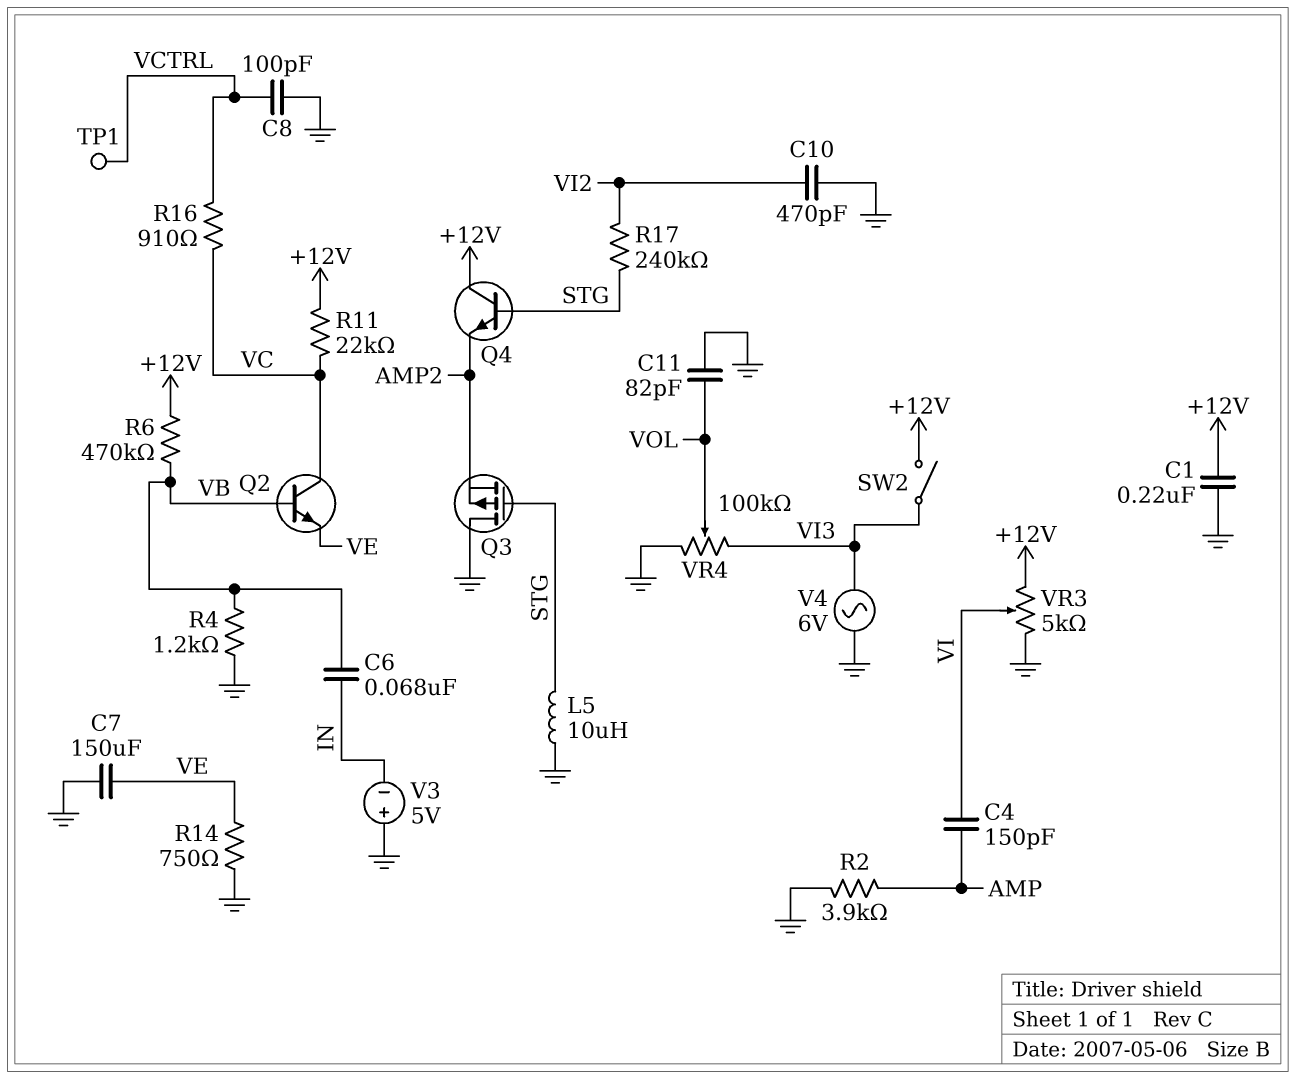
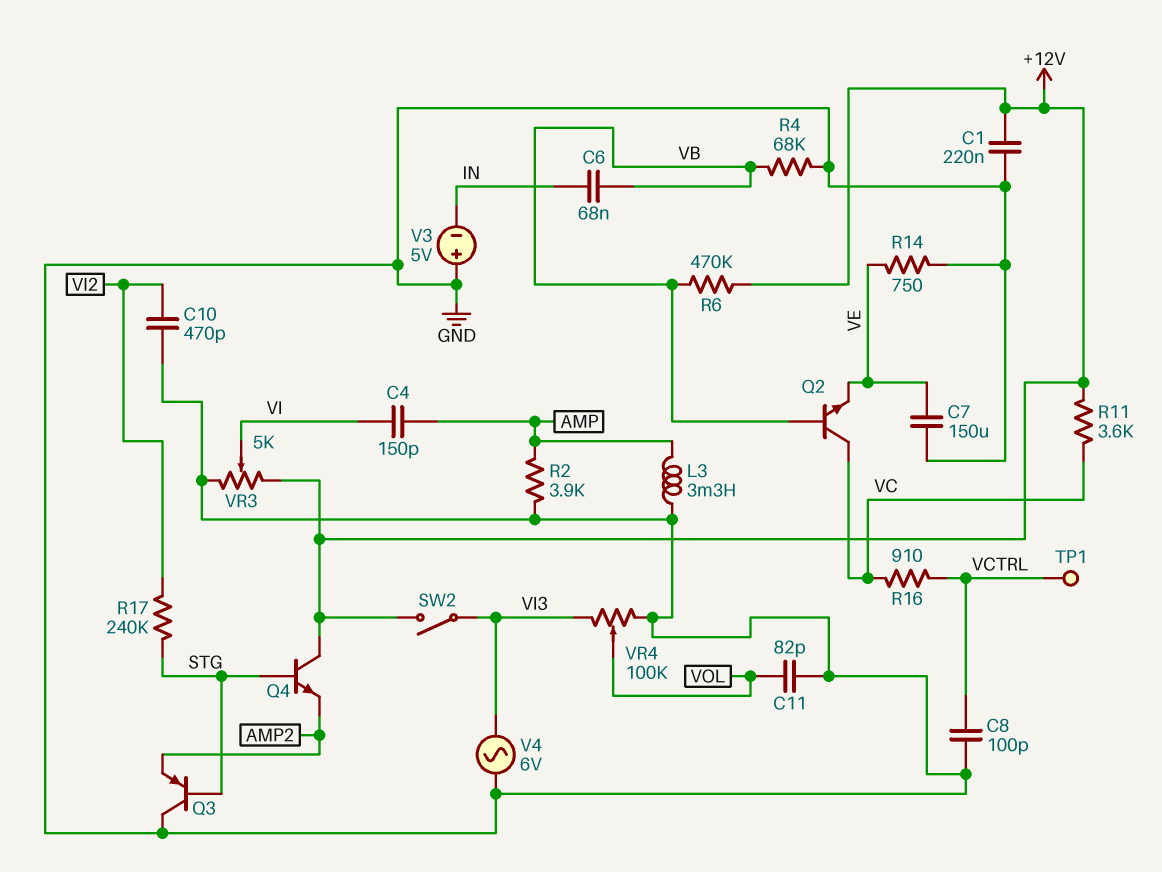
L3: none -> 3.3mH (AMP, GND)
L5: 10uH (GND, STG) -> none
Q3: PMOS (G STG, D GND, S AMP2) -> PNP (B STG, C GND, E AMP2)
R4: 1.2k (GND, VB) -> 68k (GND, VB)
R11: 22k (+12V, VC) -> 3.6k (+12V, VC)

